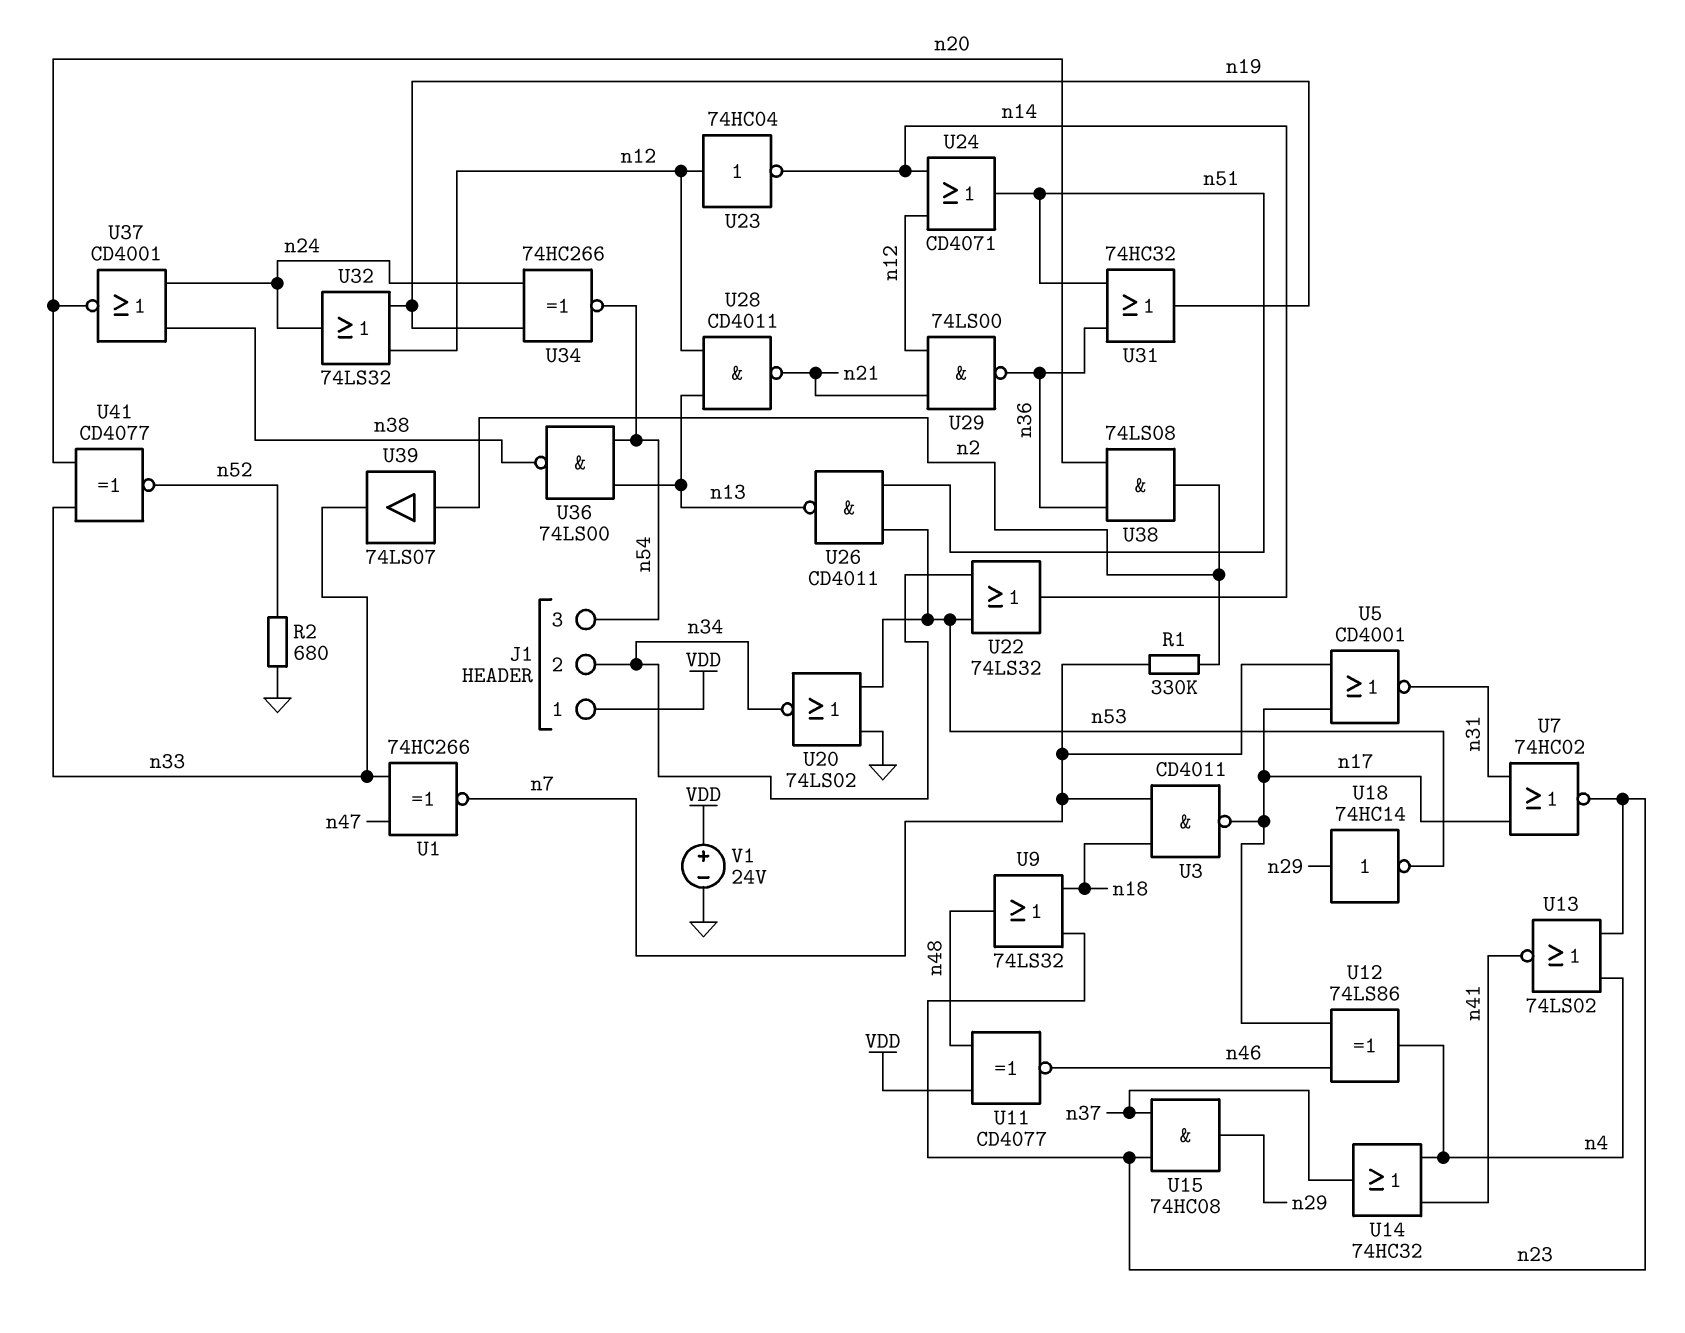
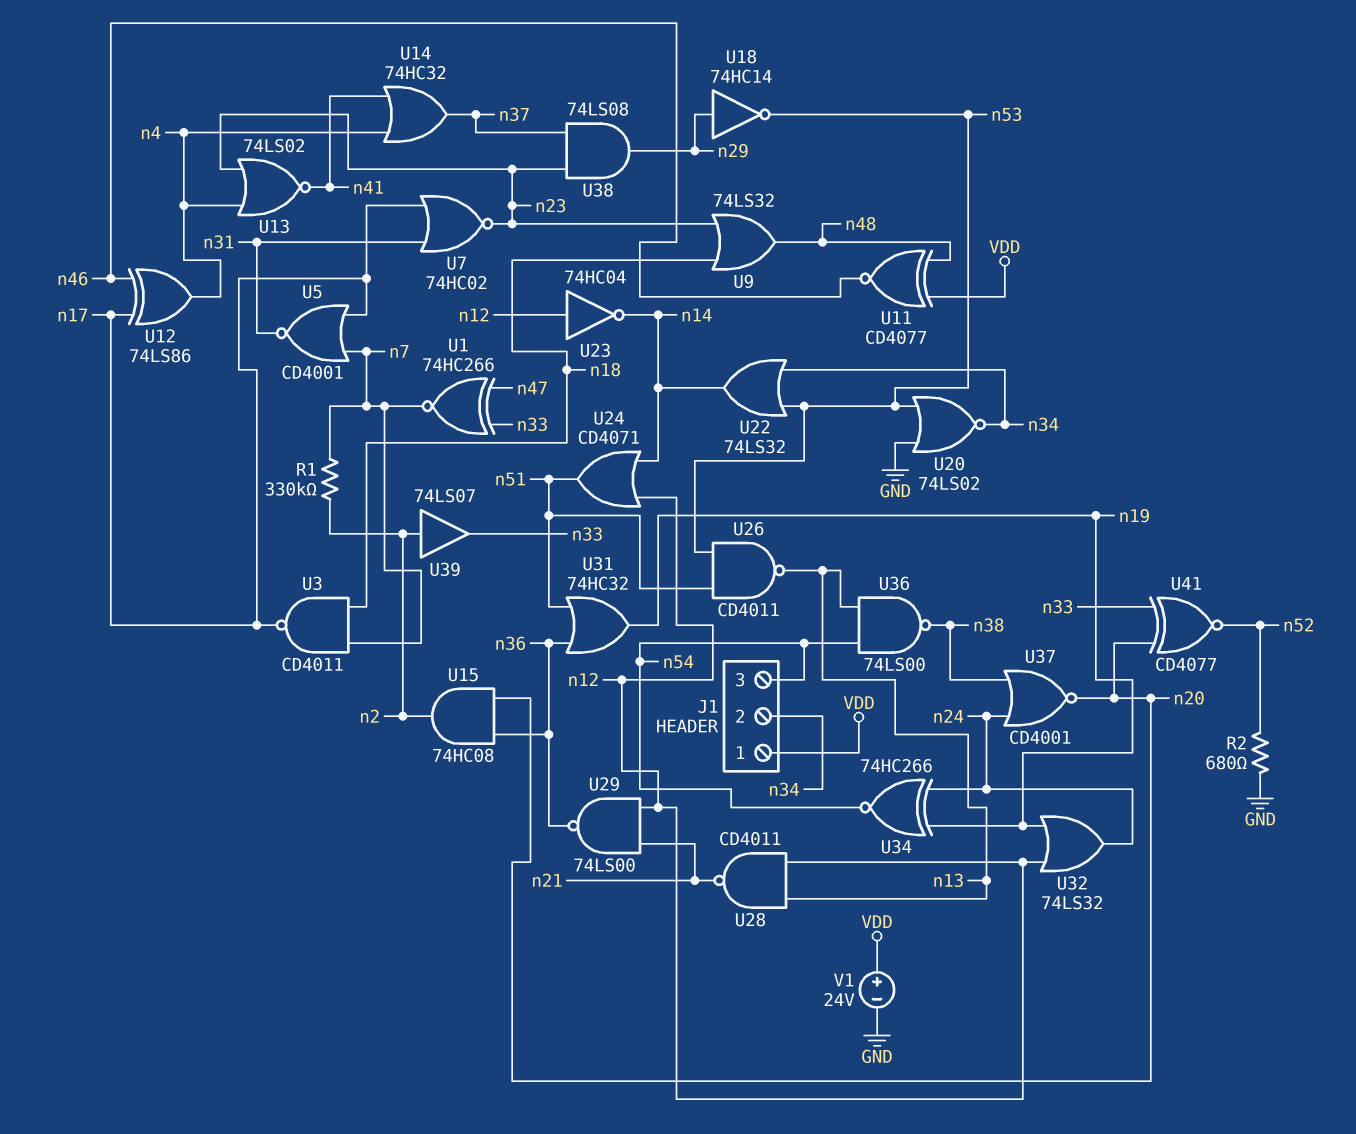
U15: AND 74HC08 (in n23, in n37, out n29) -> AND 74HC08 (in n20, in n36, out n2)
U38: AND 74LS08 (in n20, in n36, out n2) -> AND 74LS08 (in n23, in n37, out n29)

